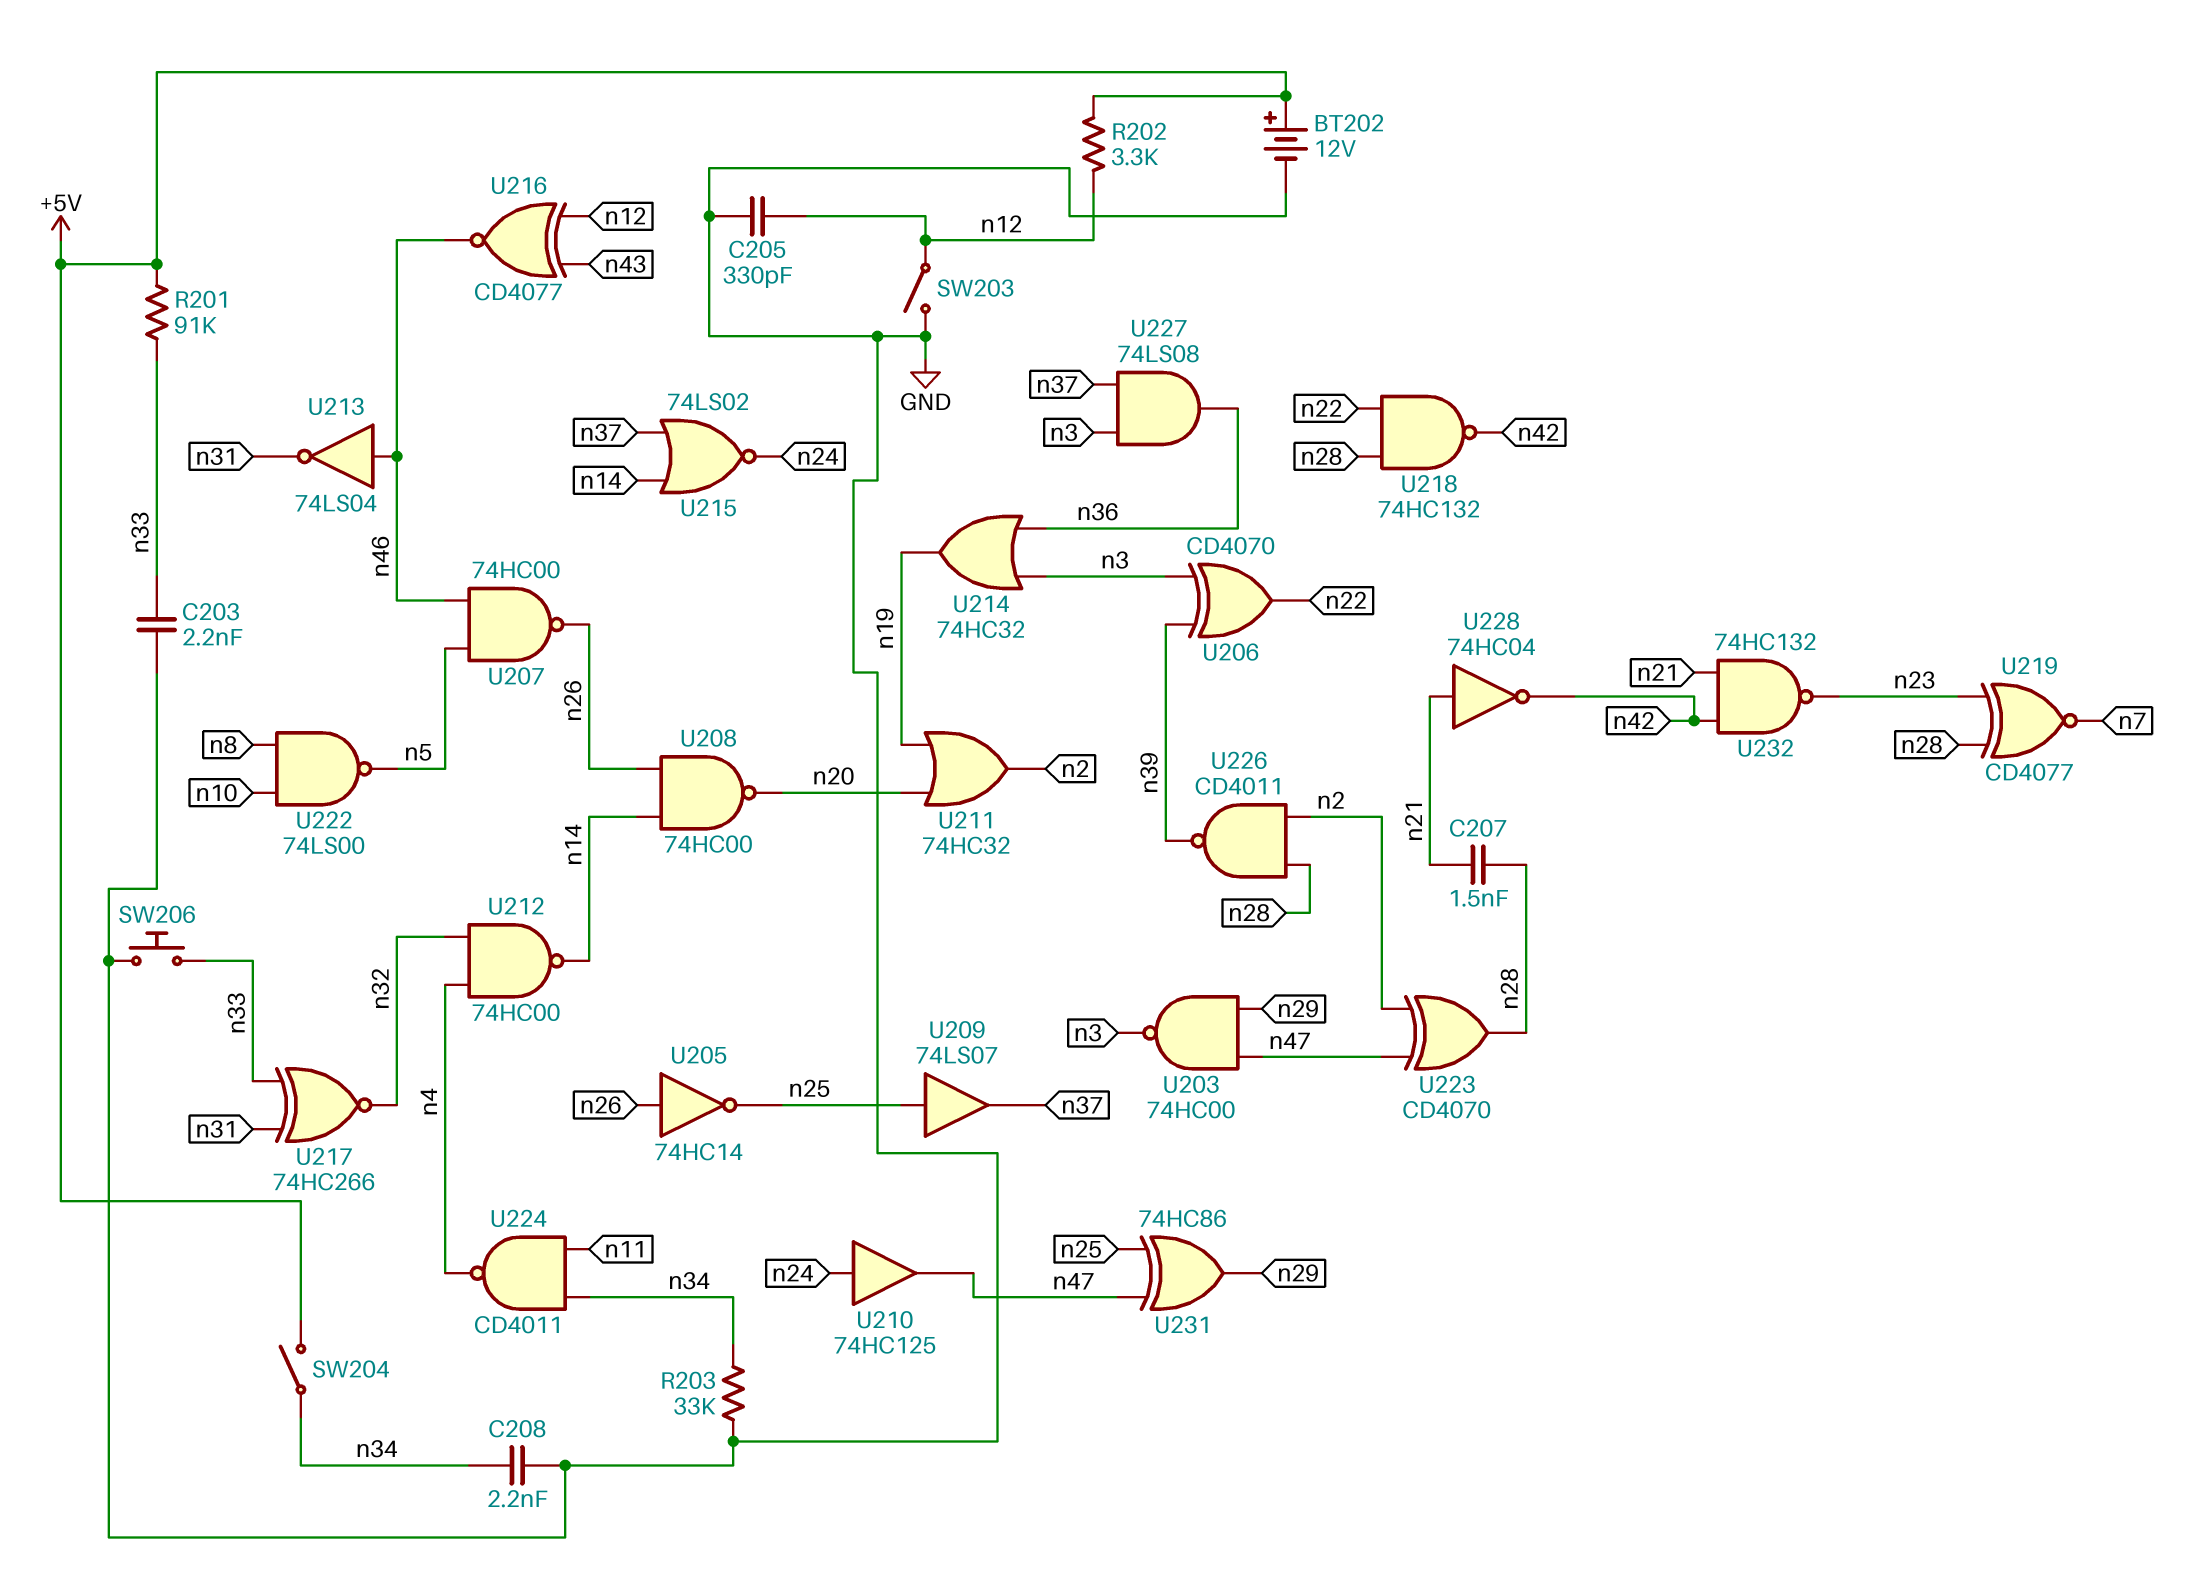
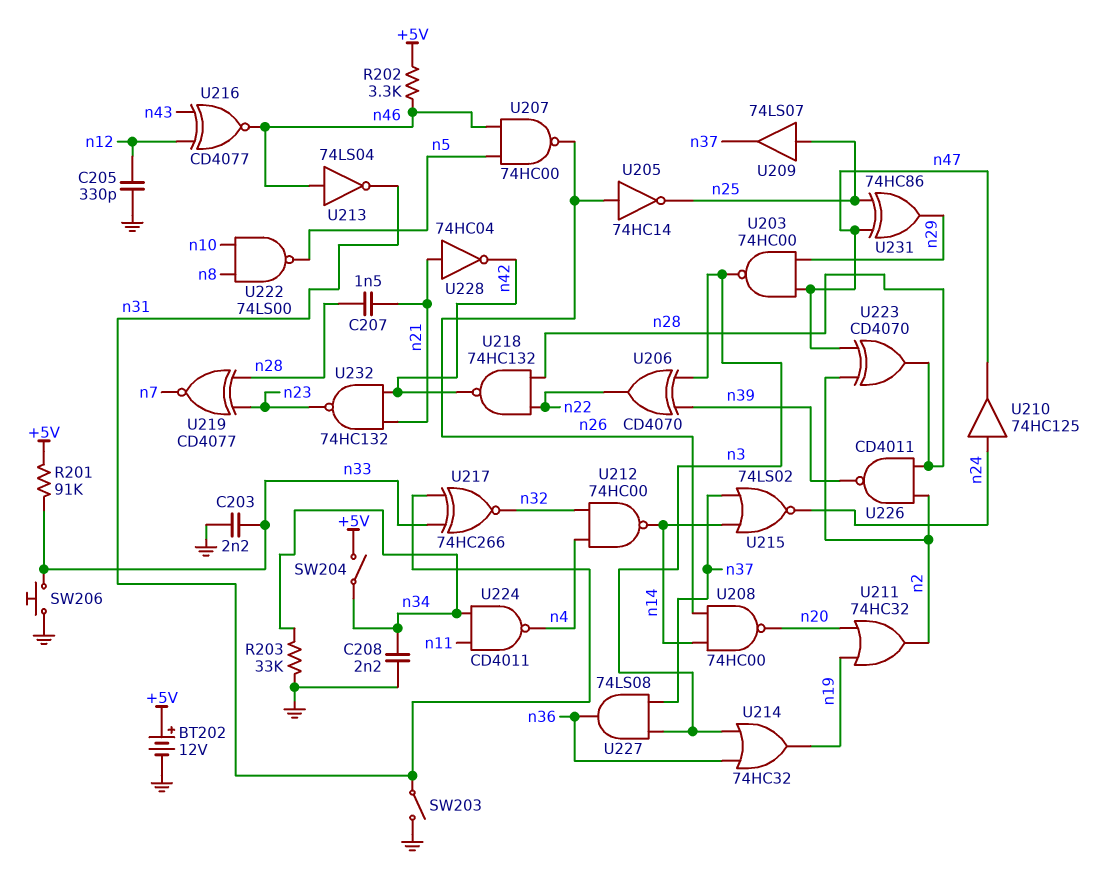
R202: 3.3k (+5V, n12) -> 3.3k (+5V, n46)
SW203: switch (GND, n12) -> switch (GND, n31)

